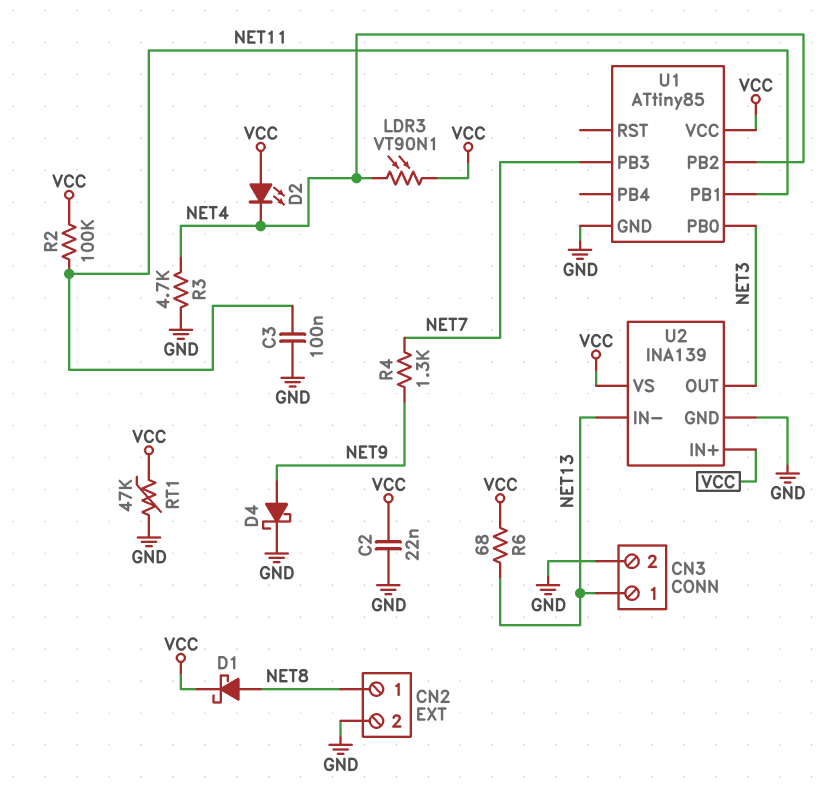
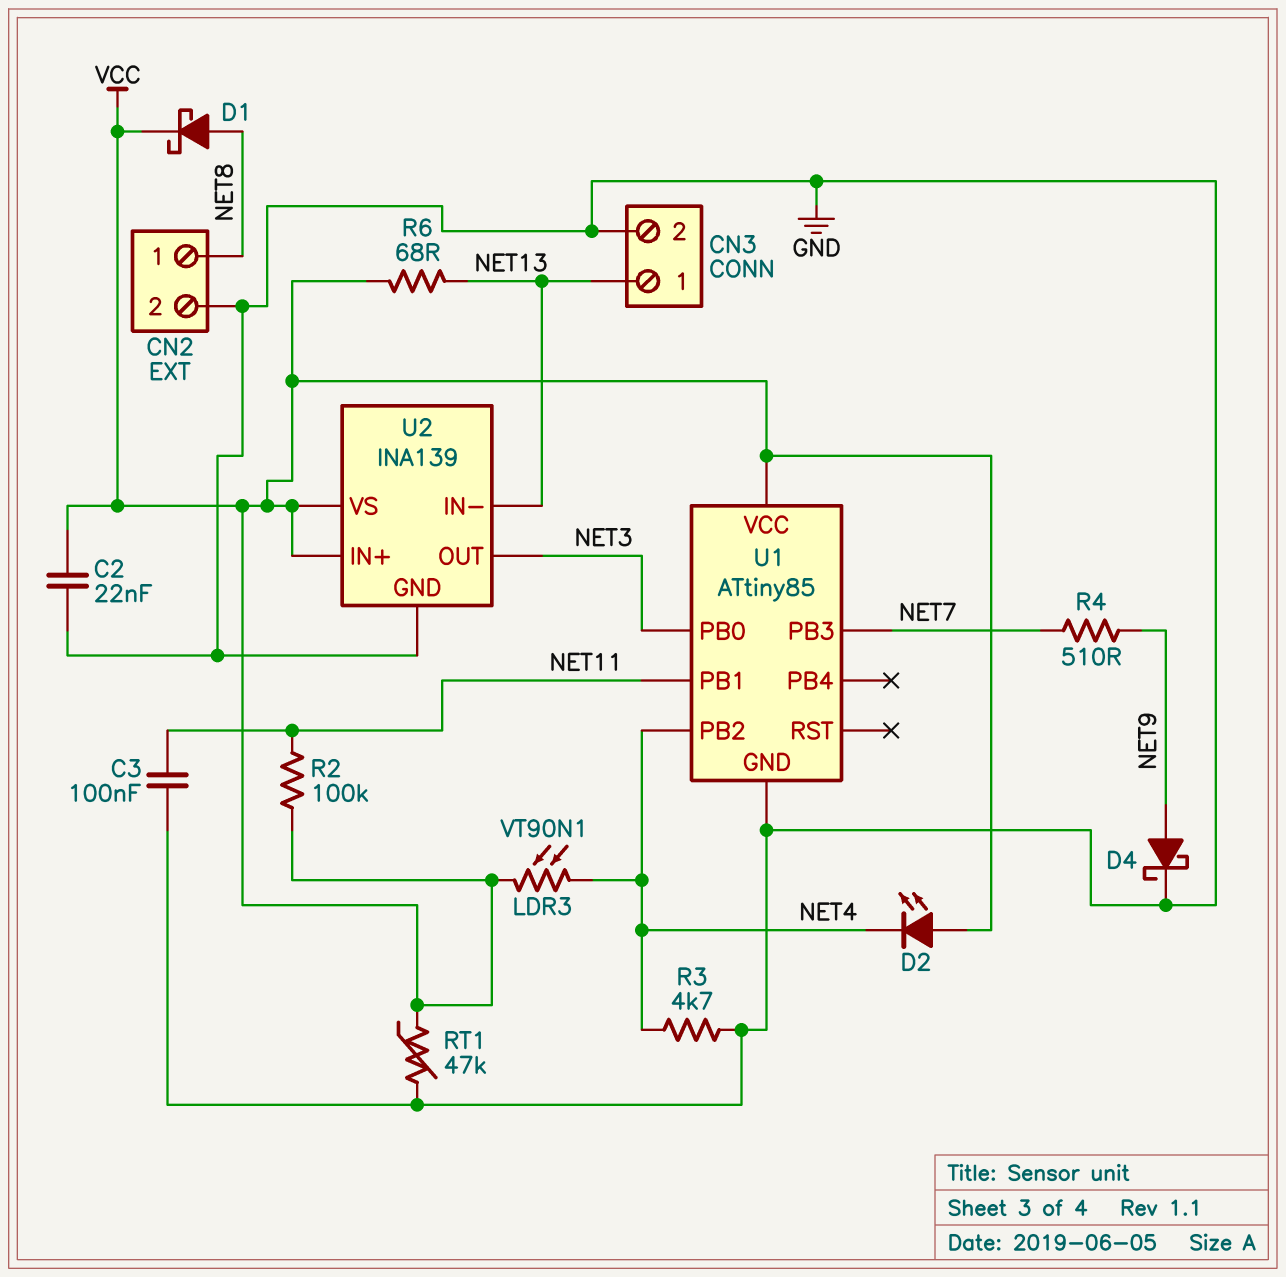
R4: 1.3k (NET7, NET9) -> 510 (NET7, NET9)

